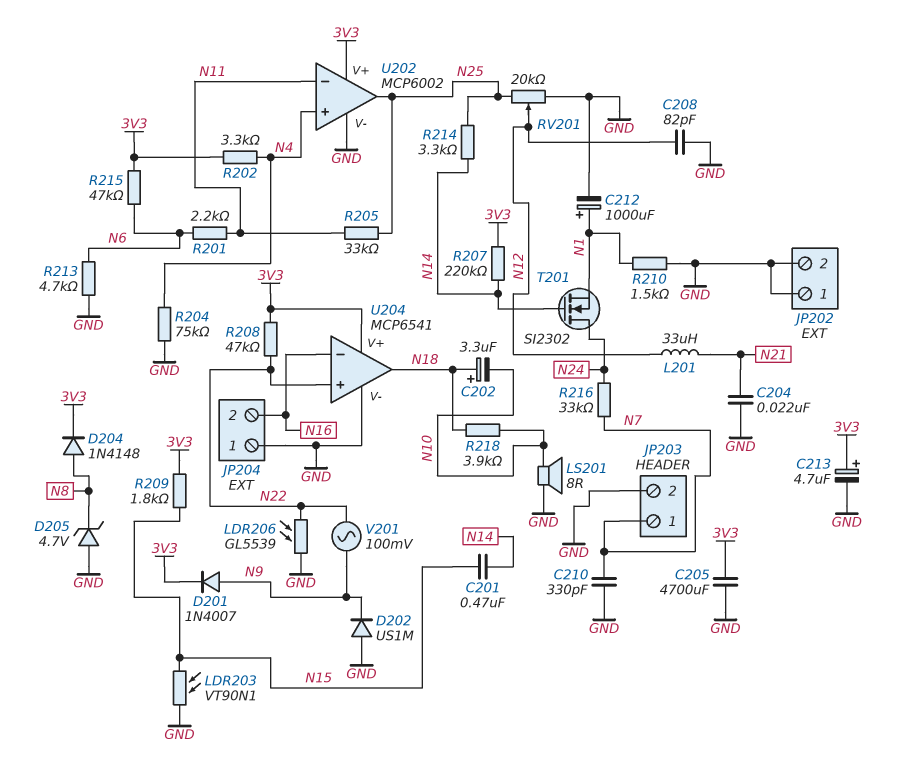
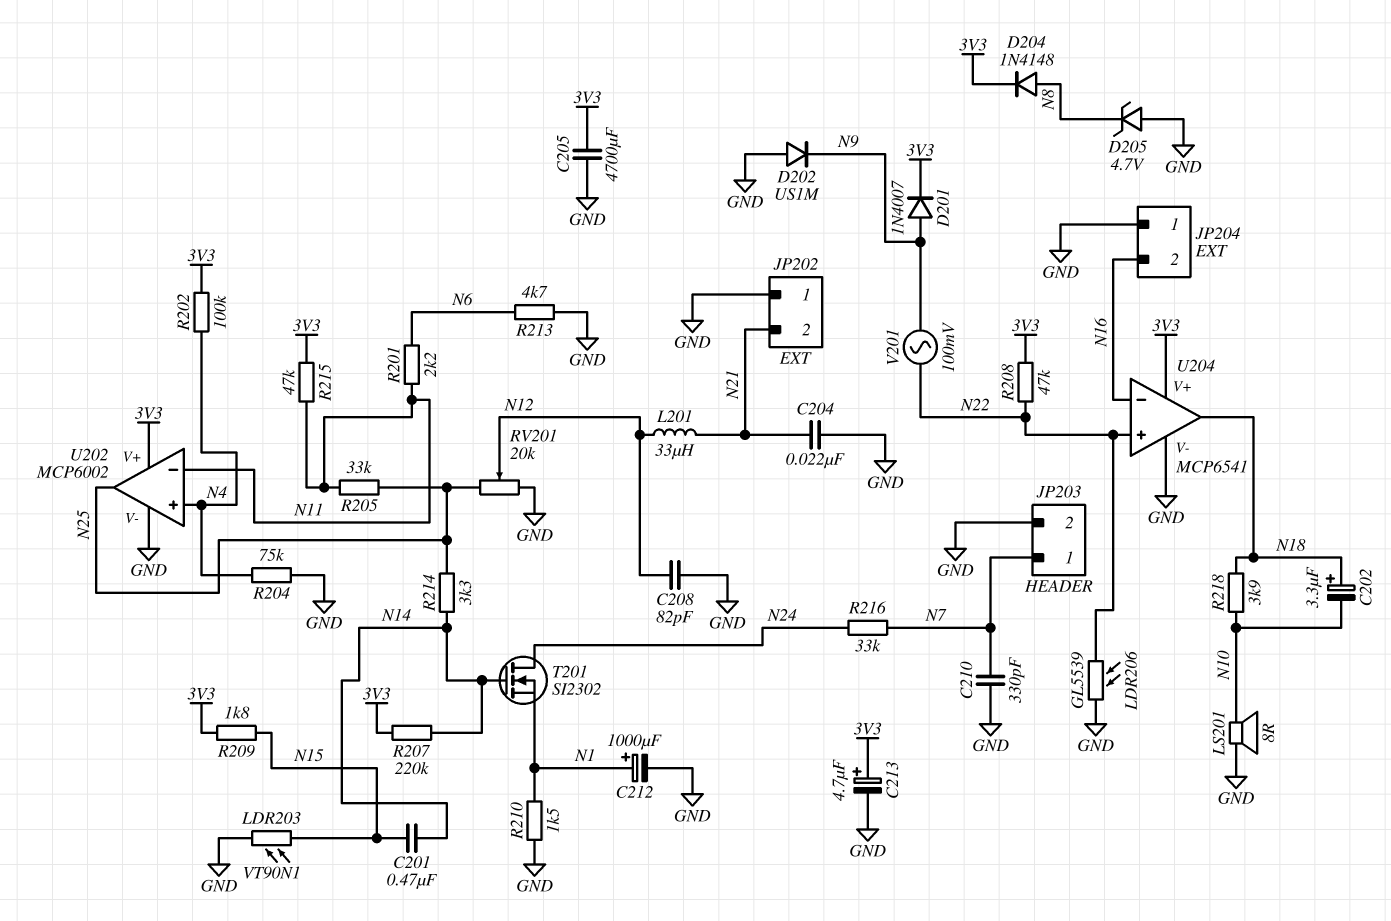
JP202 pin 2: GND -> N21
R202: 3.3k (3V3, N4) -> 100k (3V3, N4)
R215: 47k (3V3, N6) -> 47k (3V3, N11)

